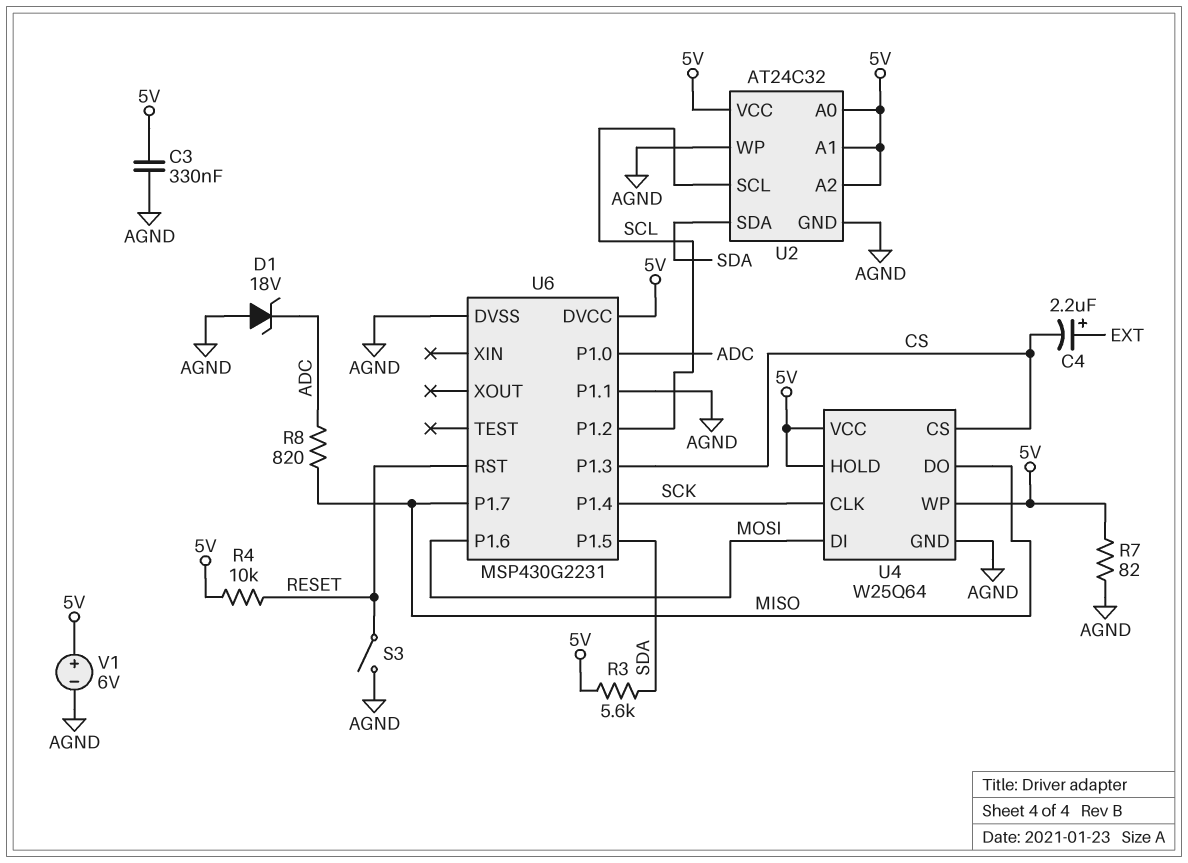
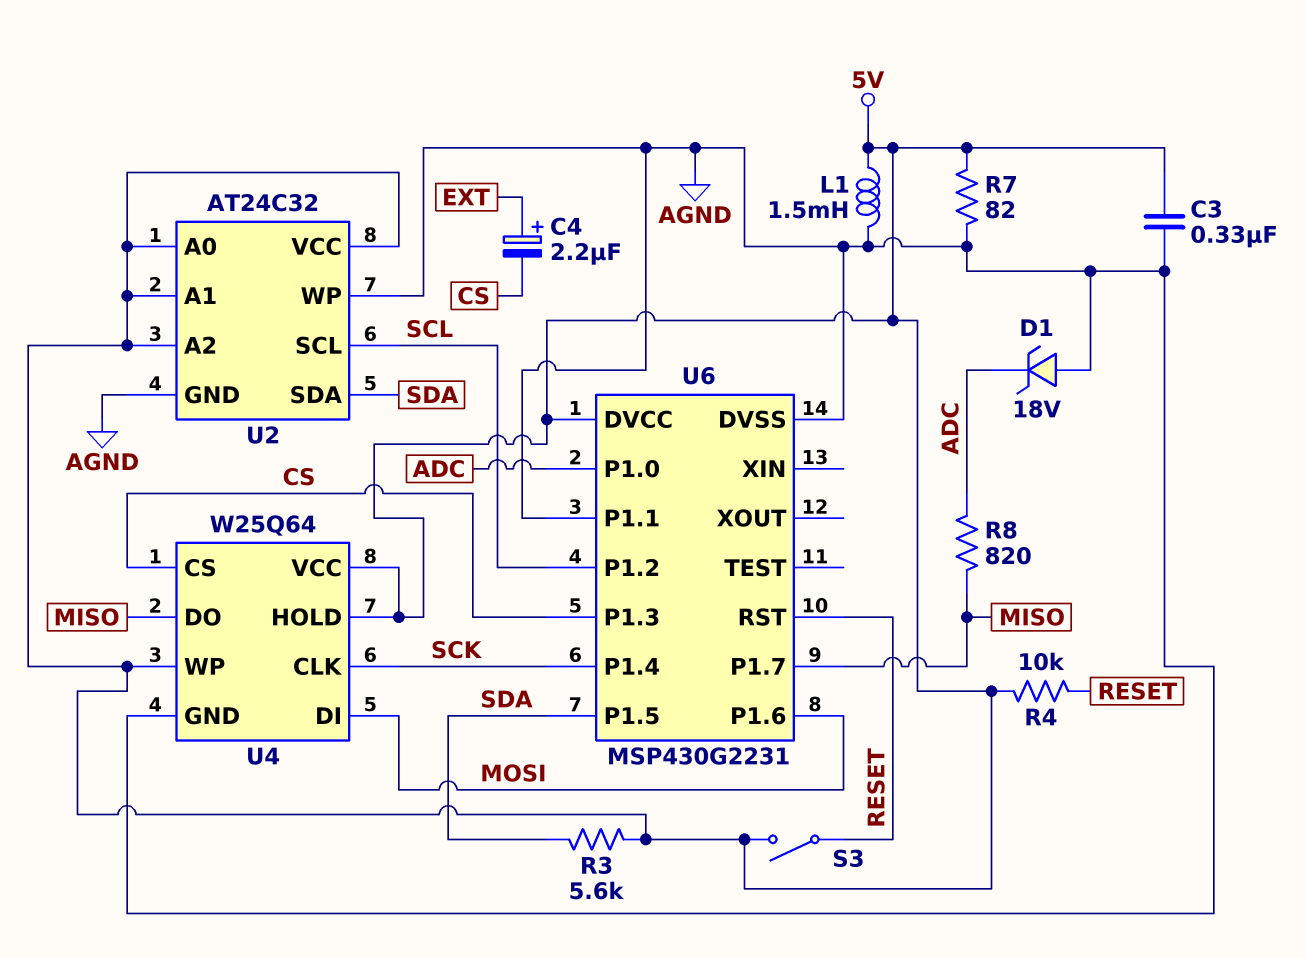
L1: none -> 1.5mH (5V, AGND)
S3: switch (AGND, RESET) -> switch (5V, RESET)
V1: 6V (plus 5V, minus AGND) -> none

